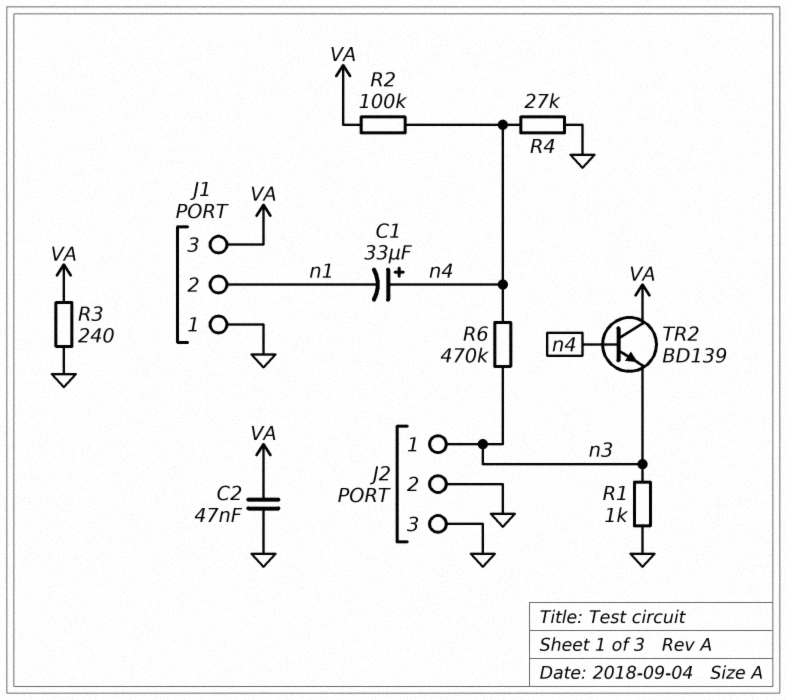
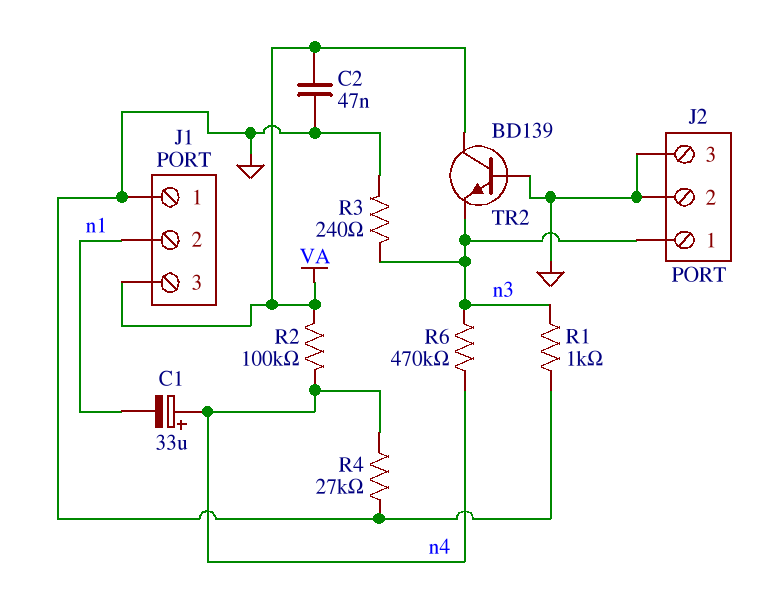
R3: 240 (GND, VA) -> 240 (GND, n3)
TR2: NPN BD139 (B n4, C VA, E n3) -> NPN BD139 (B GND, C VA, E n3)

